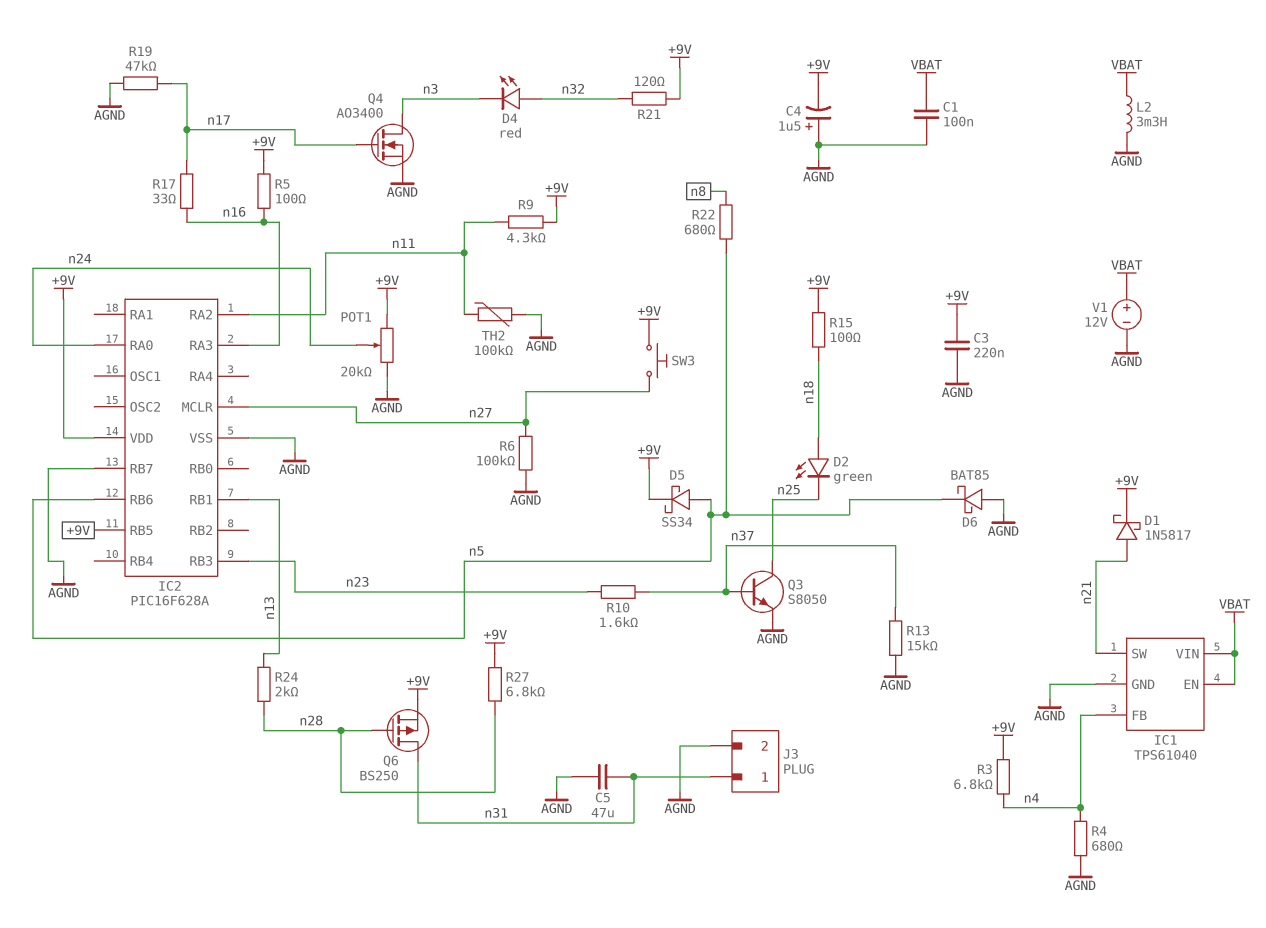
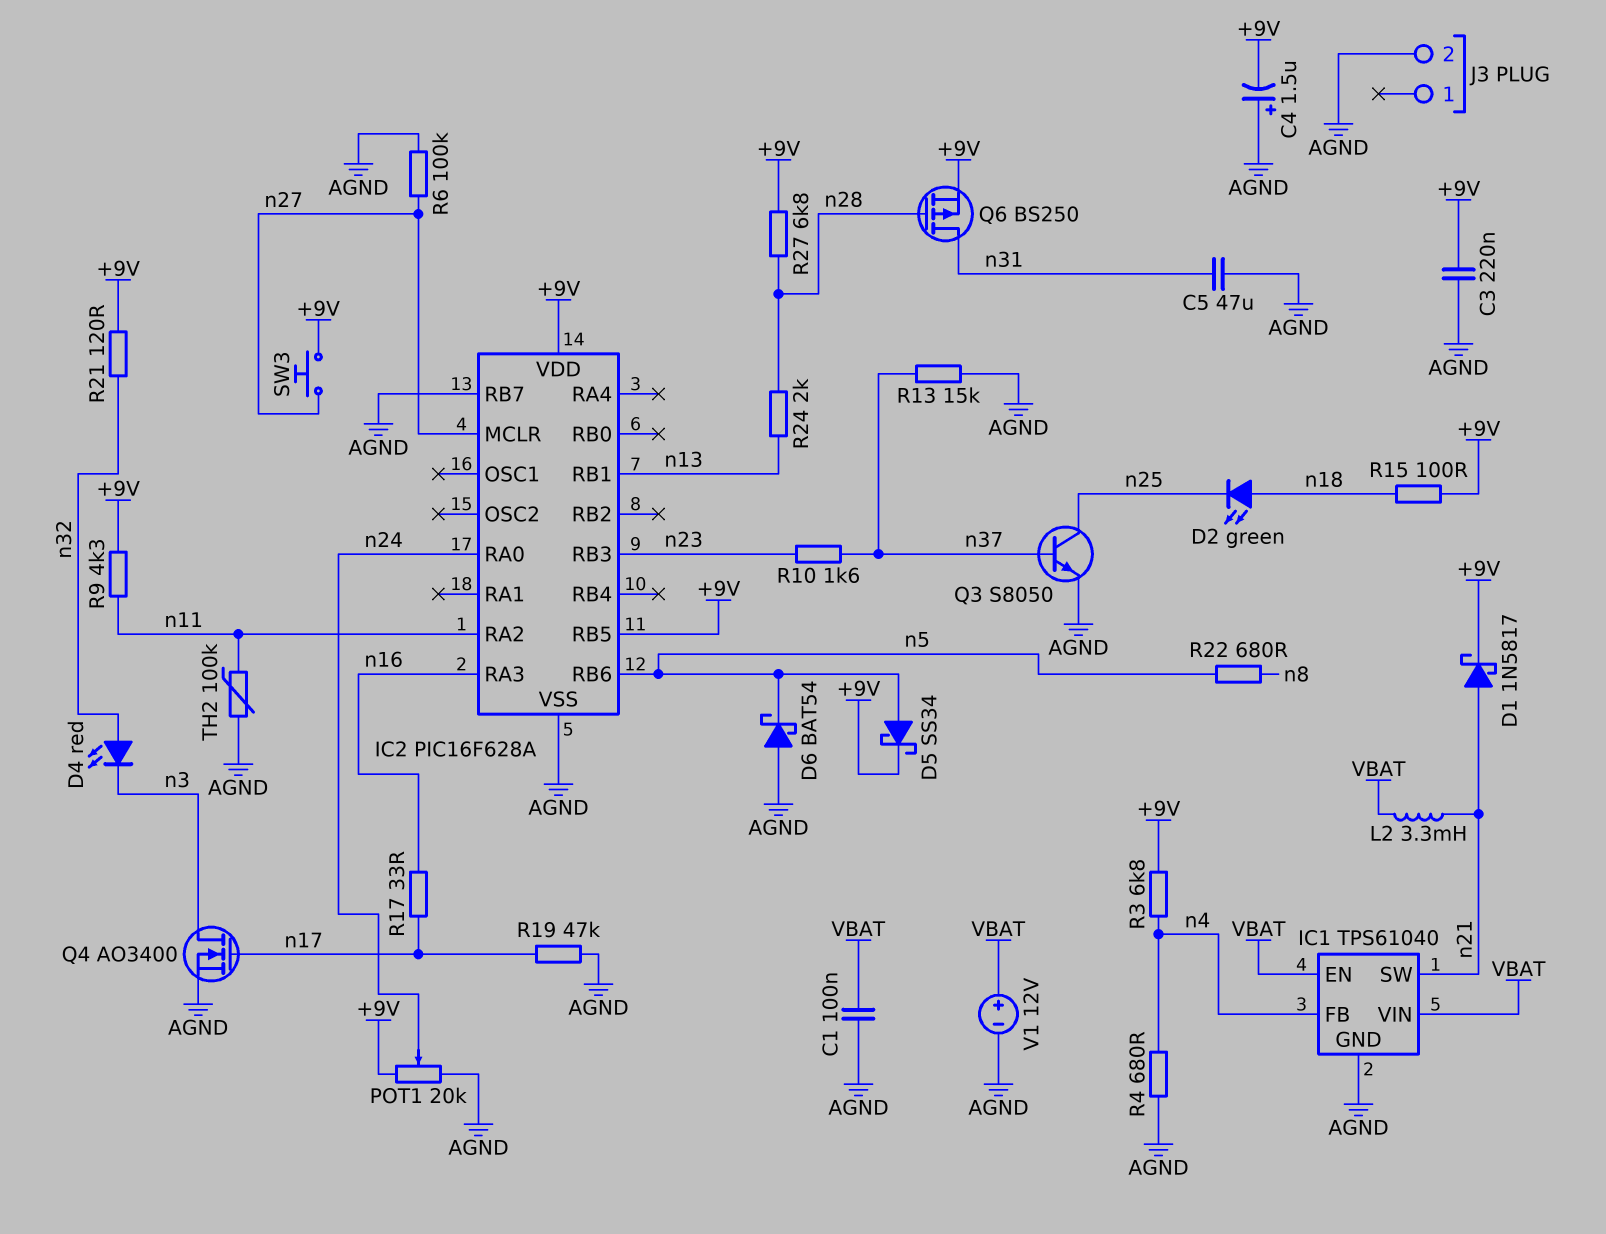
D6: schottky BAT85 (A AGND, K n5) -> schottky BAT54 (A AGND, K n5)
J3 pin 1: n31 -> none
L2: 3.3mH (AGND, VBAT) -> 3.3mH (VBAT, n21)
R5: 100 (+9V, n16) -> none

